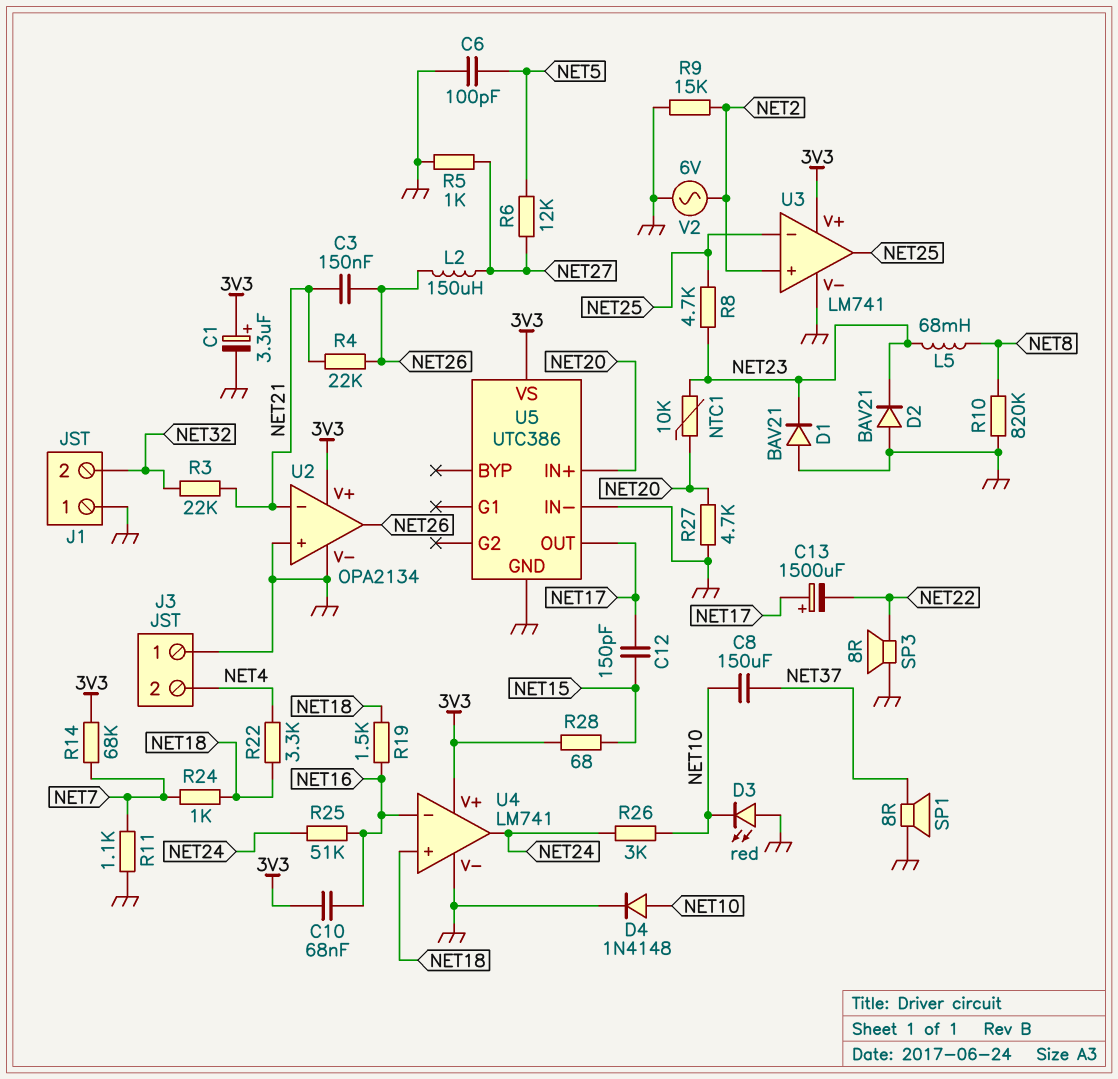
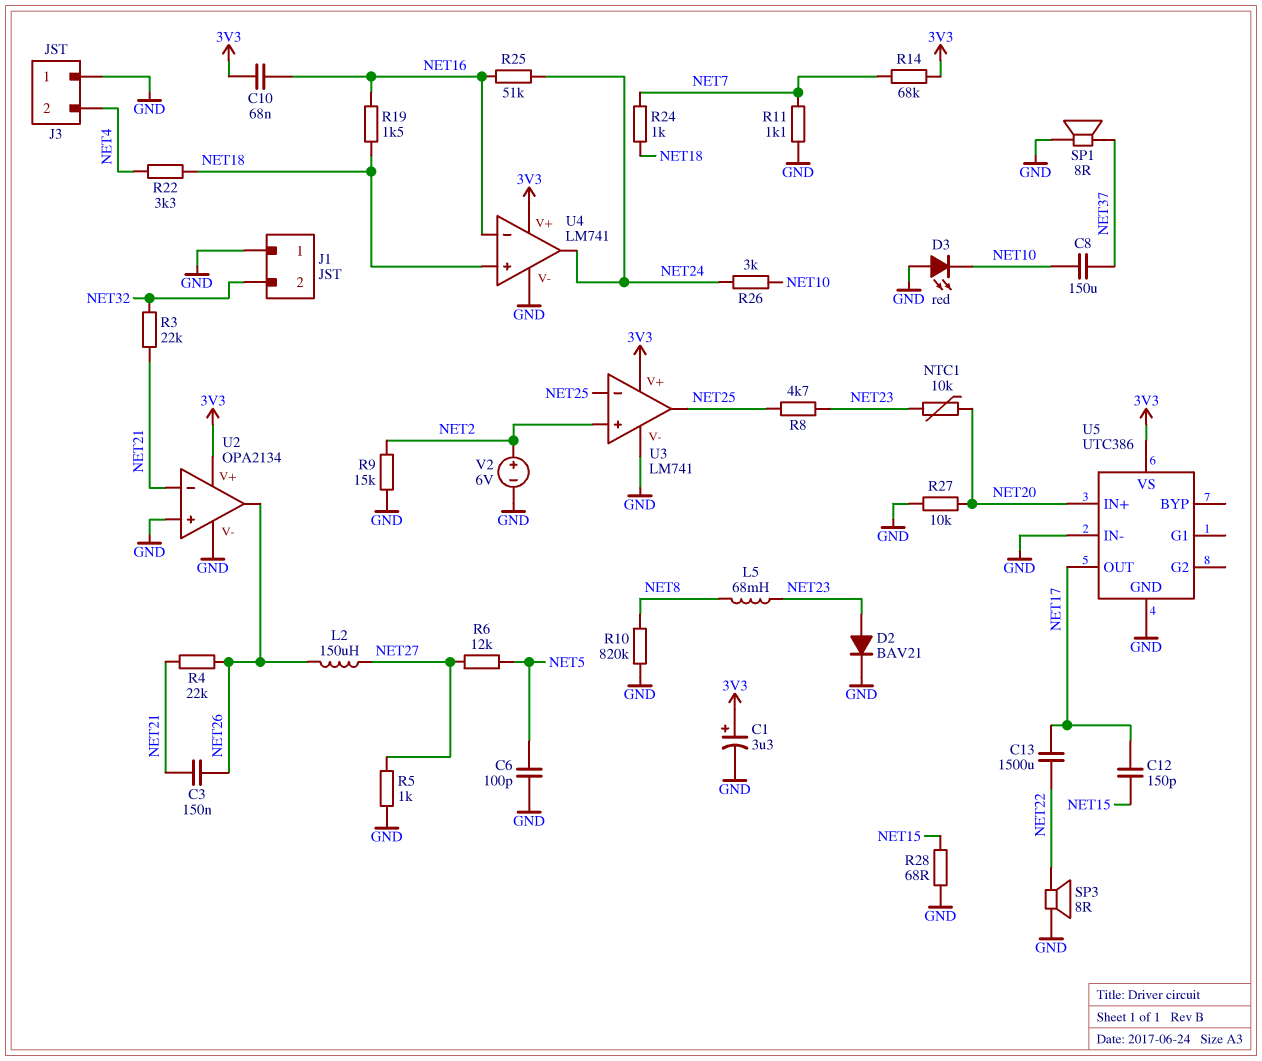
C13: 1500uF (plus NET17, minus NET22) -> 1500uF (NET17, NET22)
D1: diode BAV21 (A GND, K NET23) -> none
D2: diode BAV21 (A GND, K NET23) -> diode BAV21 (A NET23, K GND)
D4: diode 1N4148 (A NET10, K GND) -> none
R27: 4.7k (GND, NET20) -> 10k (GND, NET20)
R28: 68 (3V3, NET15) -> 68 (GND, NET15)
V2: AC 6V (GND, NET2) -> 6V (plus NET2, minus GND)

